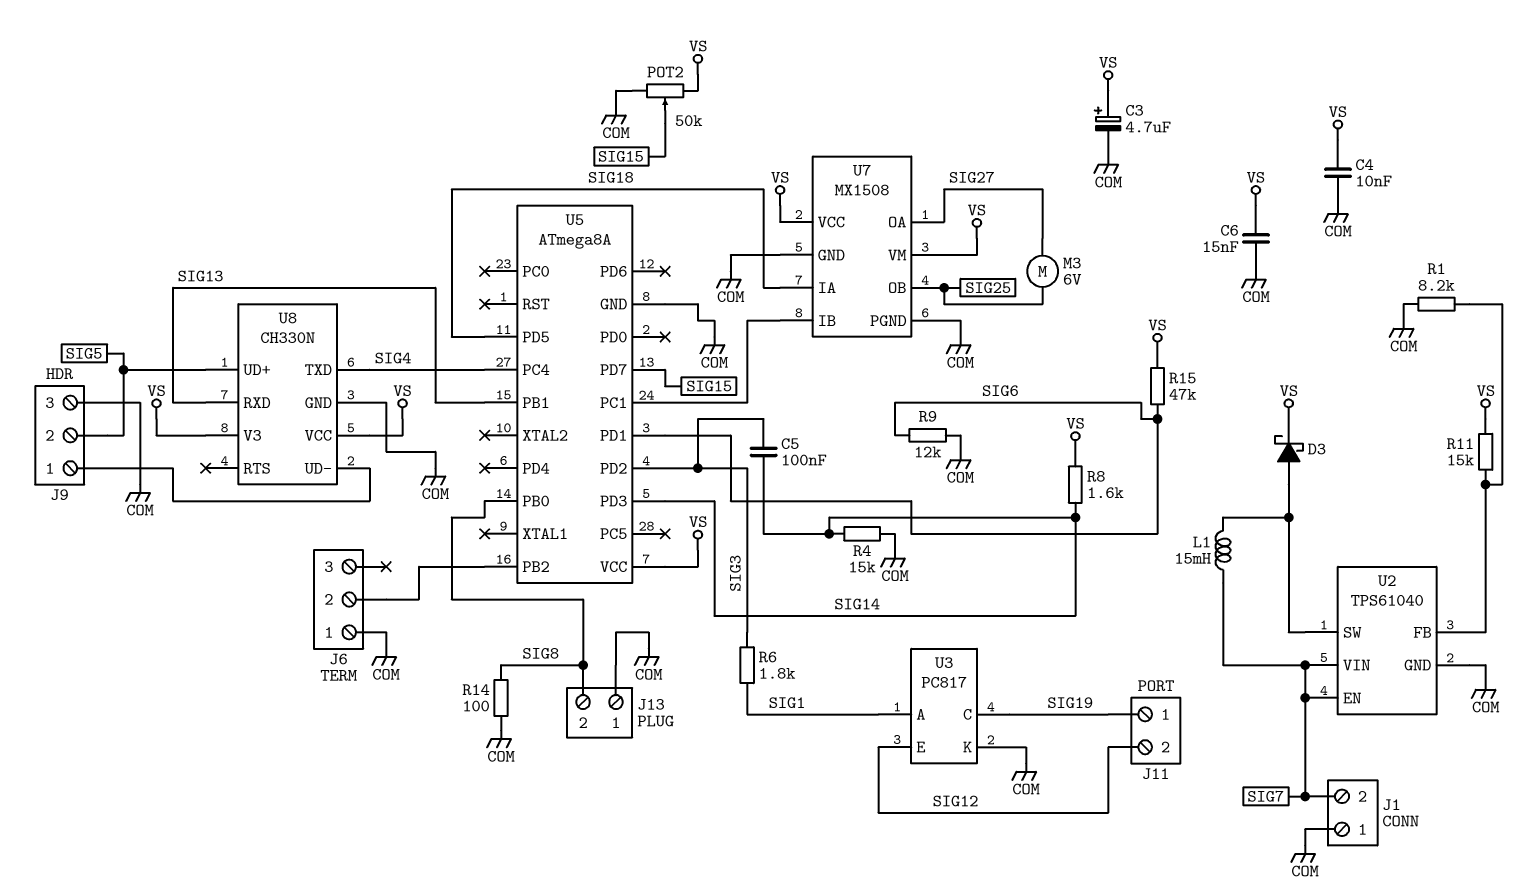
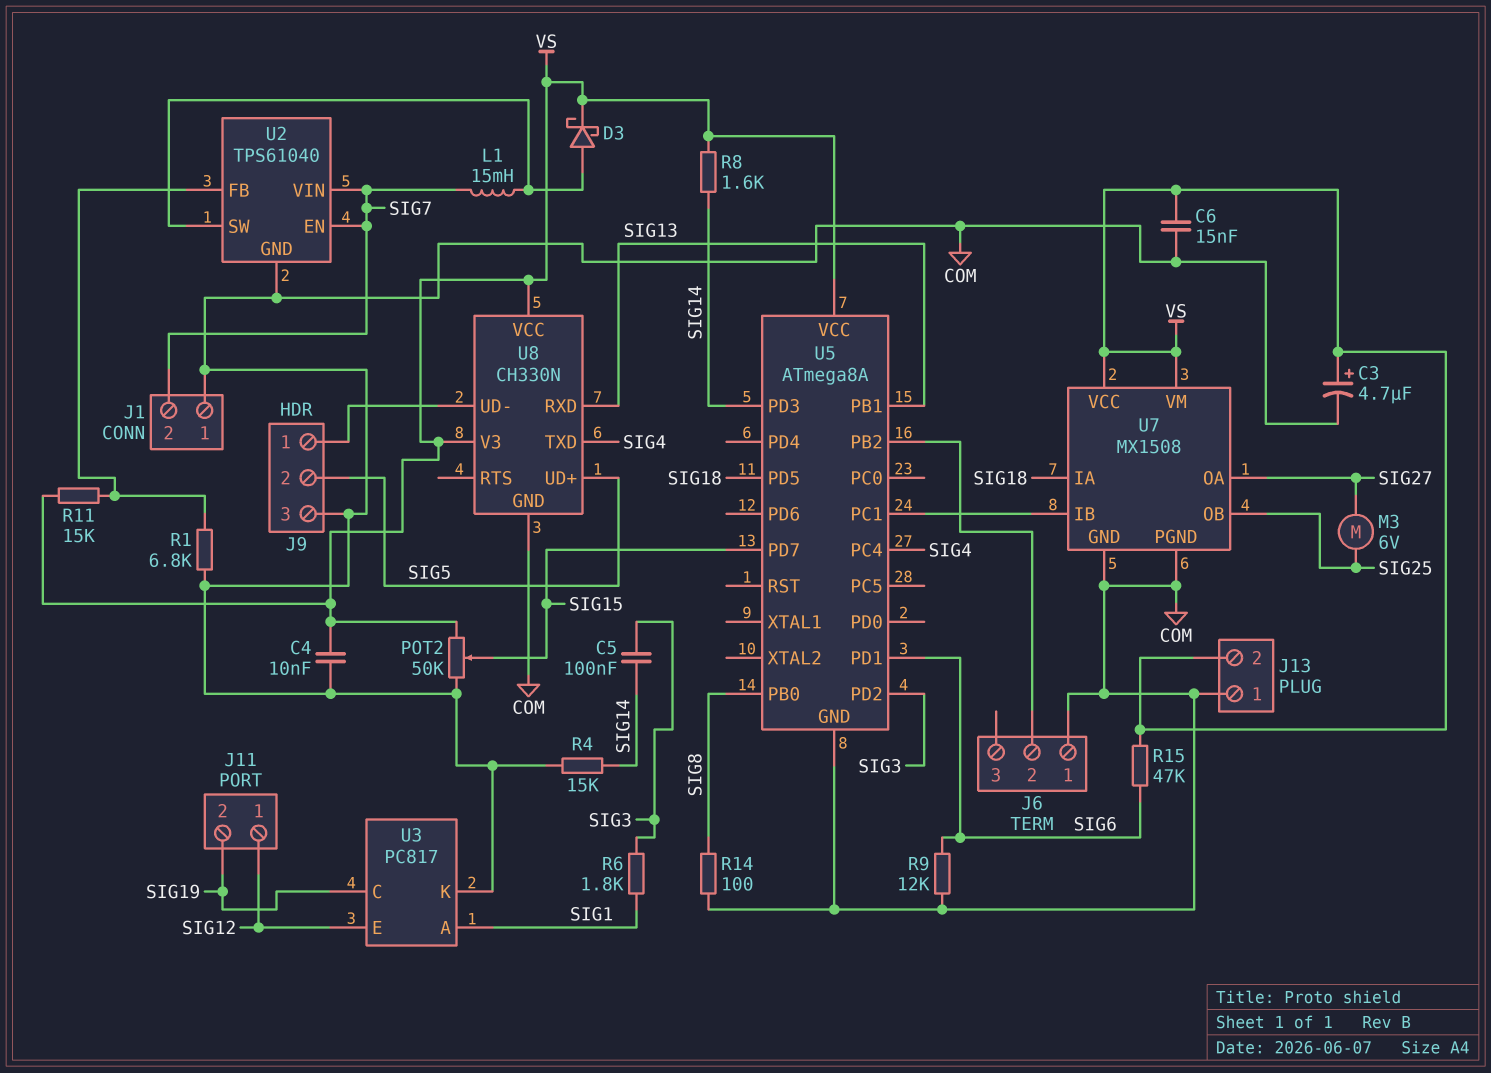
J11 pin 1: SIG19 -> SIG12
J11 pin 2: SIG12 -> SIG19
J13 pin 2: SIG8 -> VS
R1: 8.2k (COM, U2/FB) -> 6.8k (COM, U2/FB)

